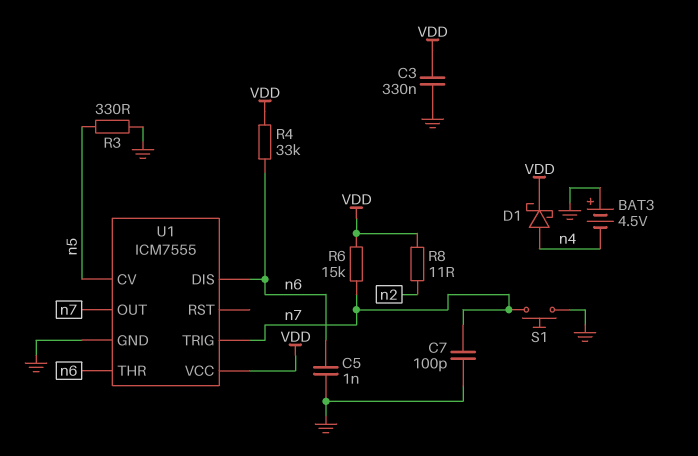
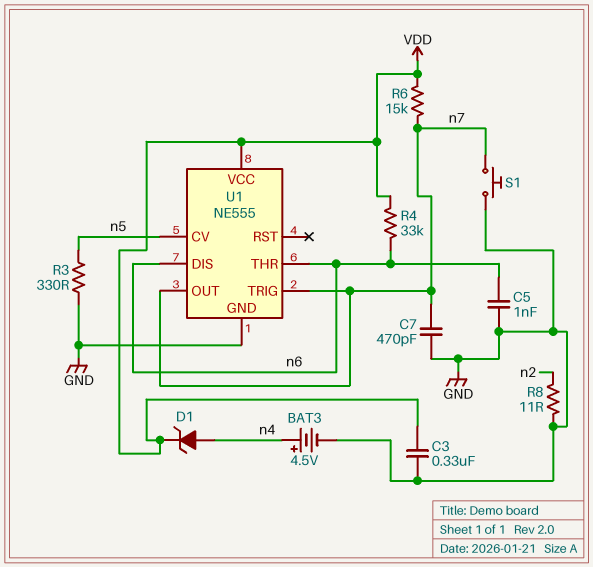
BAT3: 4.5V (plus GND, minus n4) -> 4.5V (plus n4, minus GND)
C7: 100pF (GND, n7) -> 470pF (GND, n7)
D1: schottky (A n4, K VDD) -> zener (A n4, K VDD)
R8: 11 (VDD, n2) -> 11 (GND, n2)
U1: ICM7555 -> NE555

